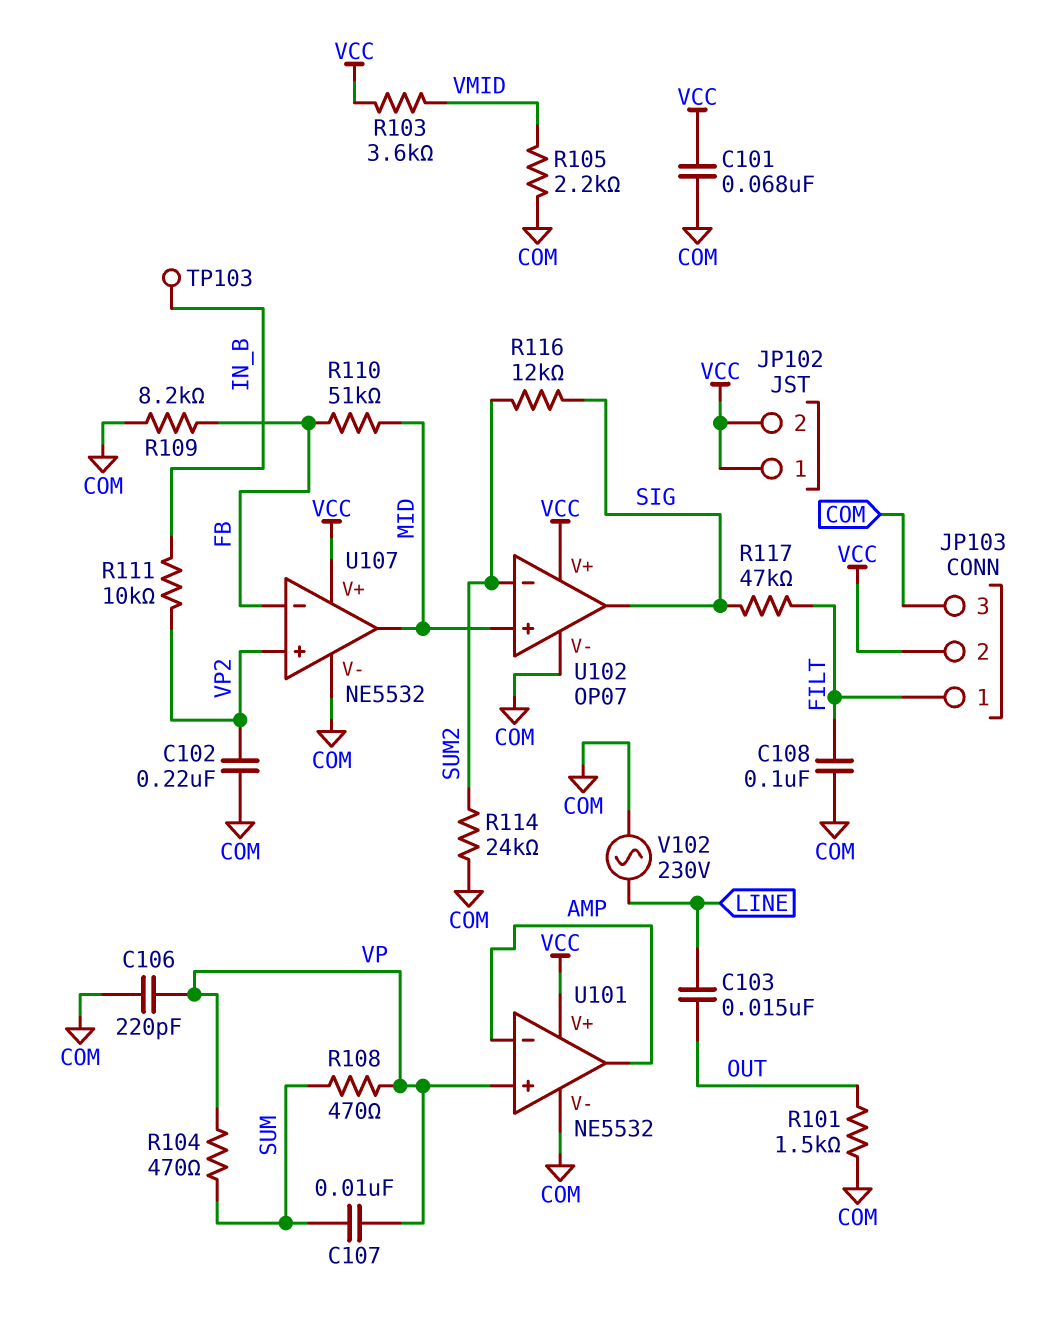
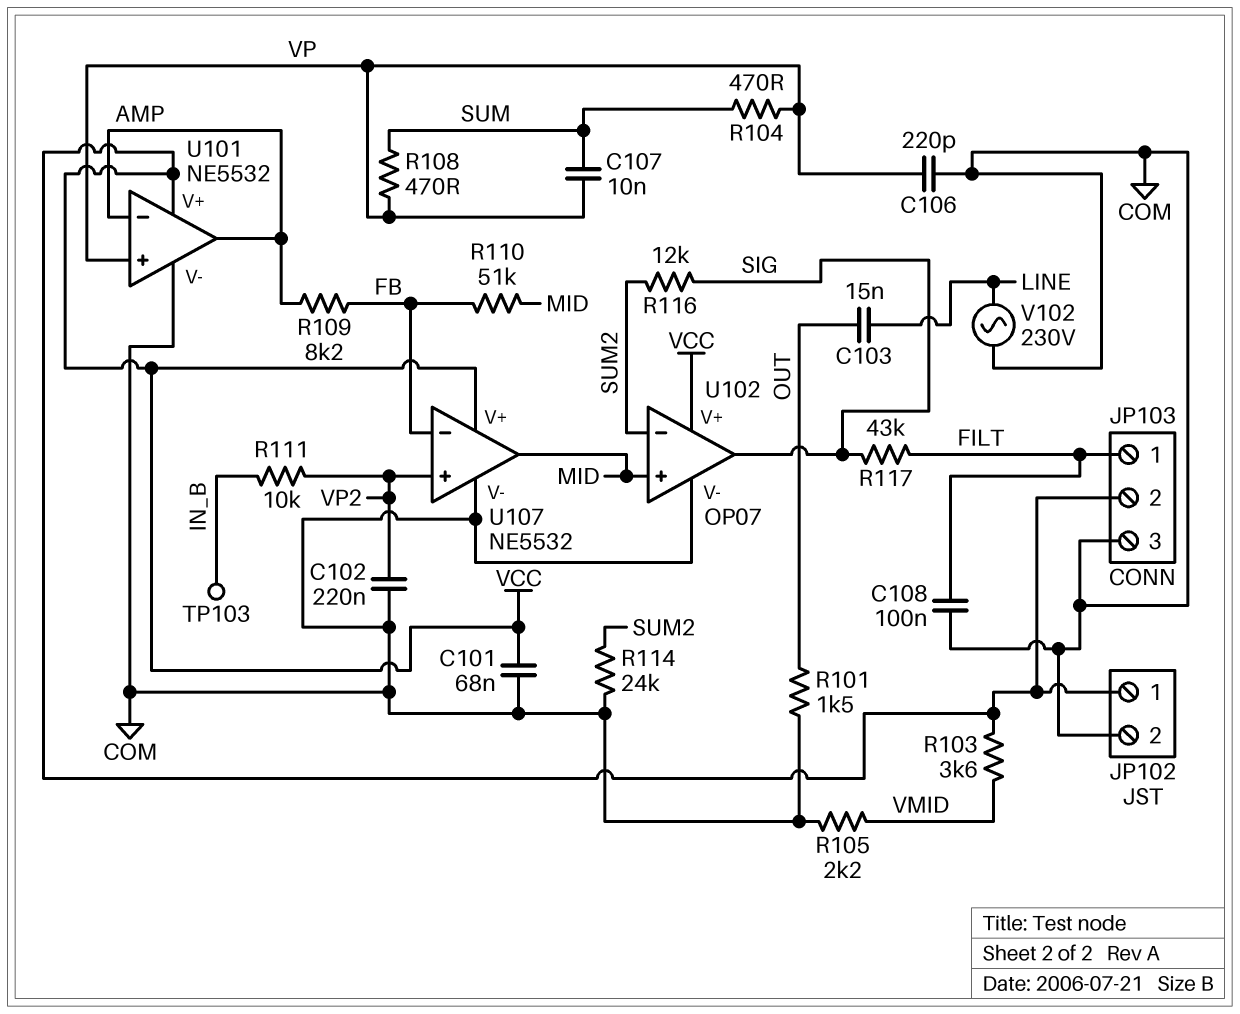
JP102 pin 2: VCC -> COM
R109: 8.2k (COM, FB) -> 8.2k (AMP, FB)
R117: 47k (FILT, SIG) -> 43k (FILT, SIG)

